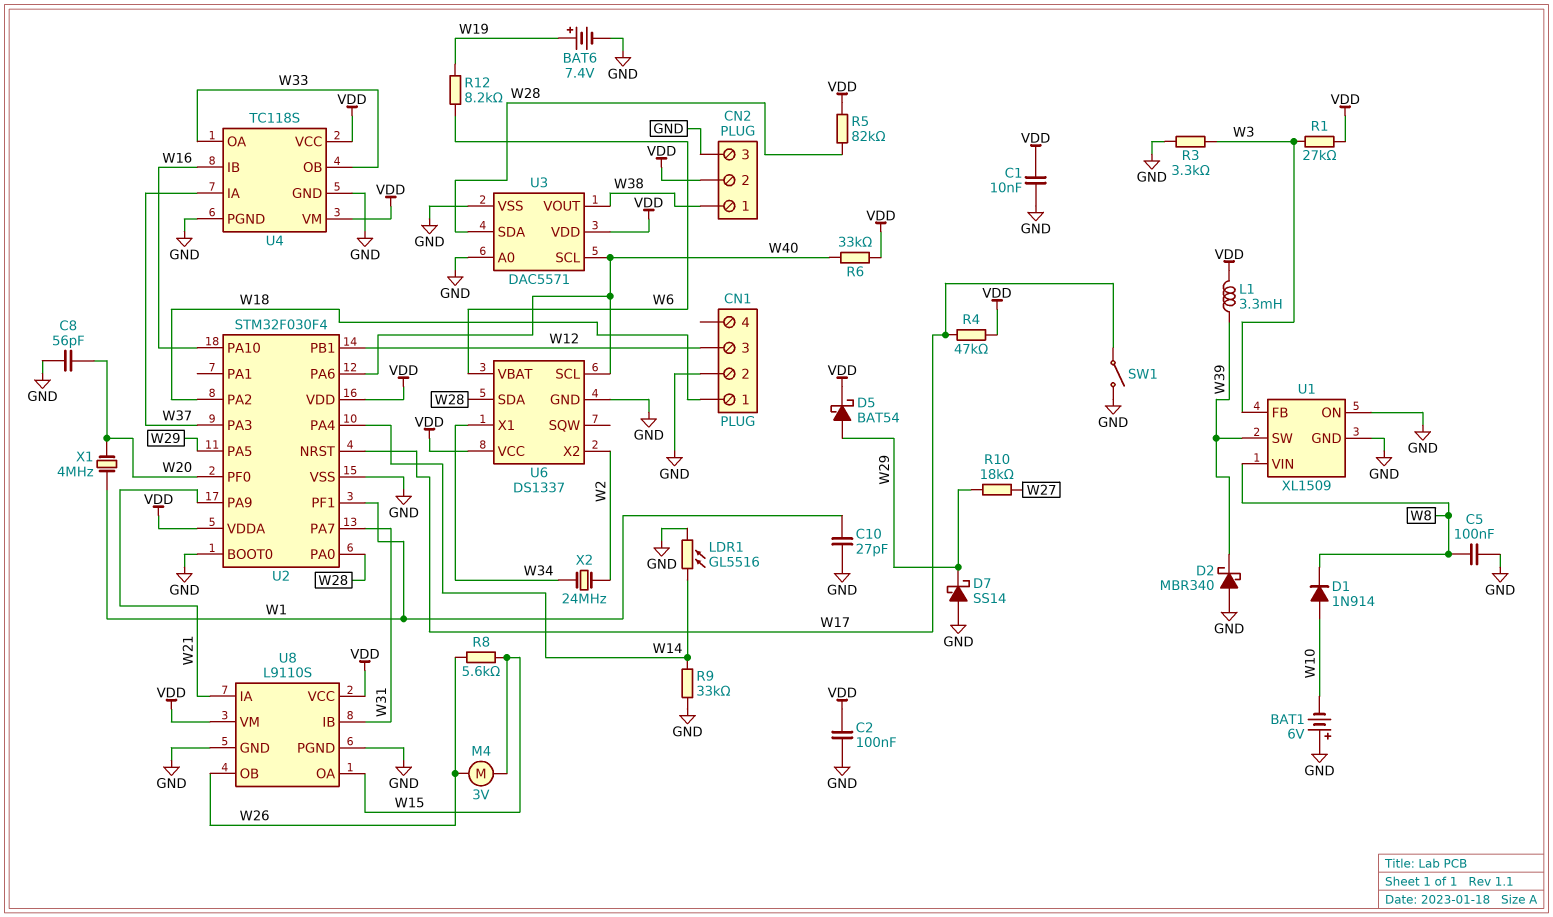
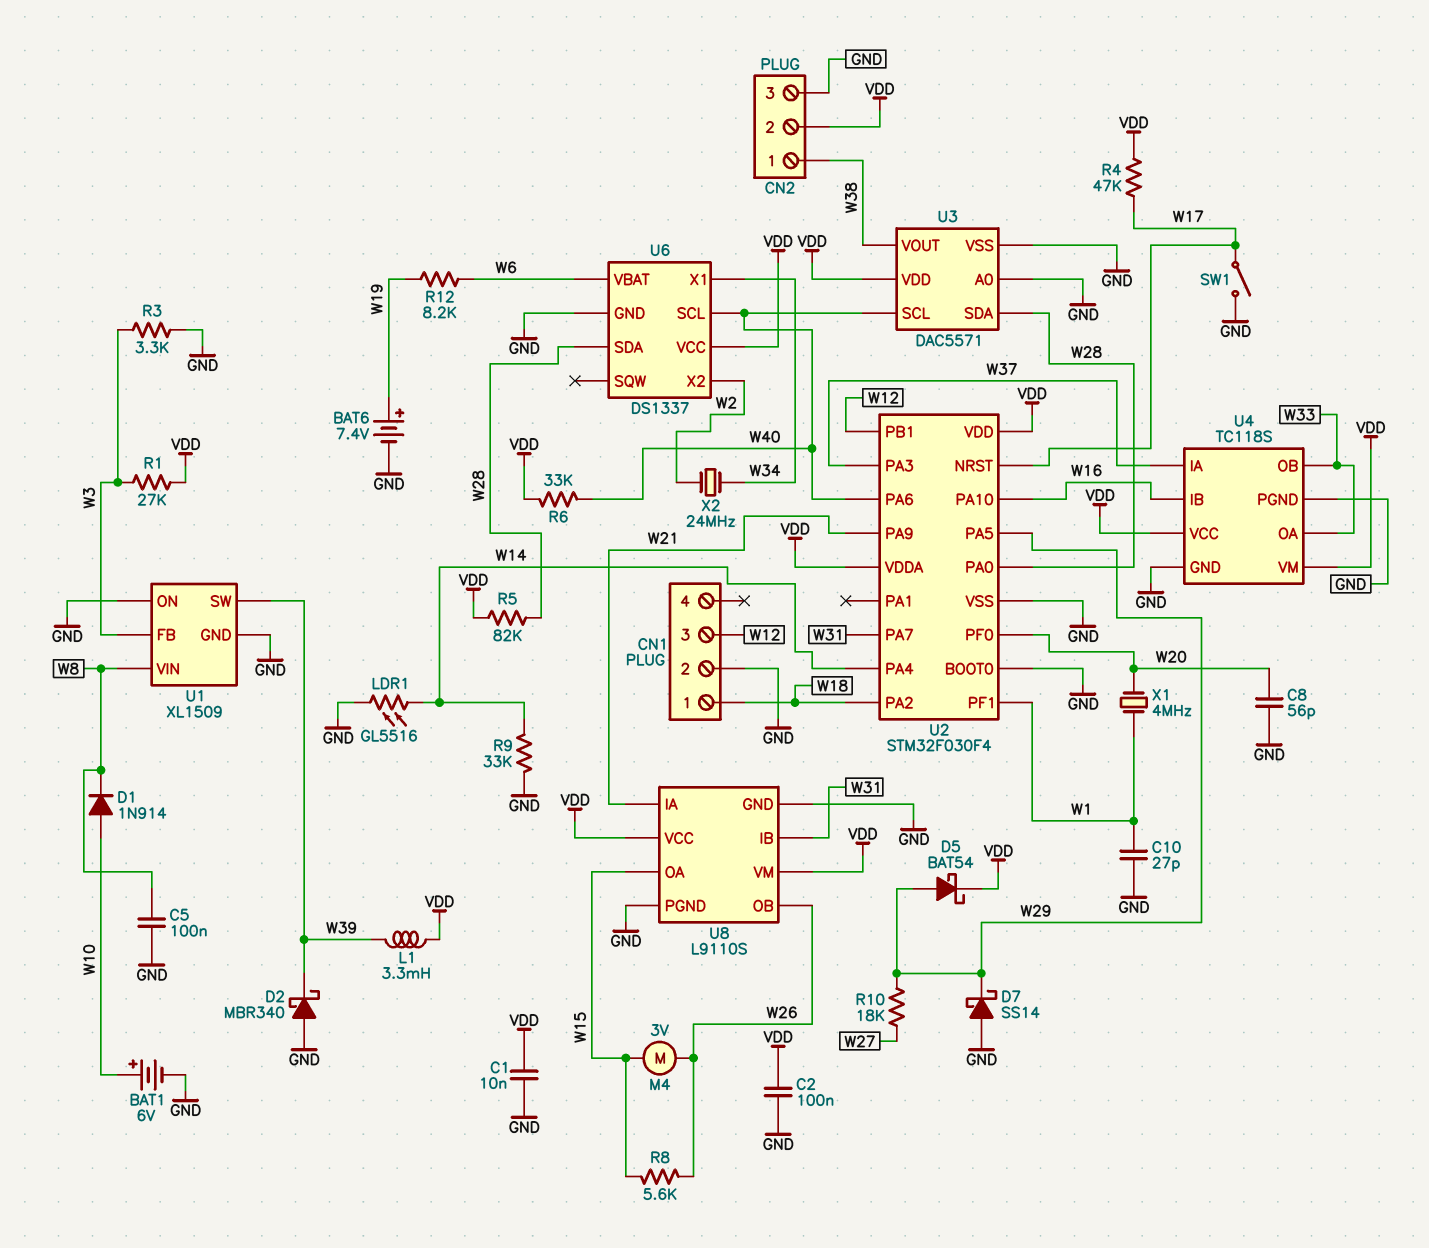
BAT1: 6V (plus GND, minus W10) -> 6V (plus W10, minus GND)

